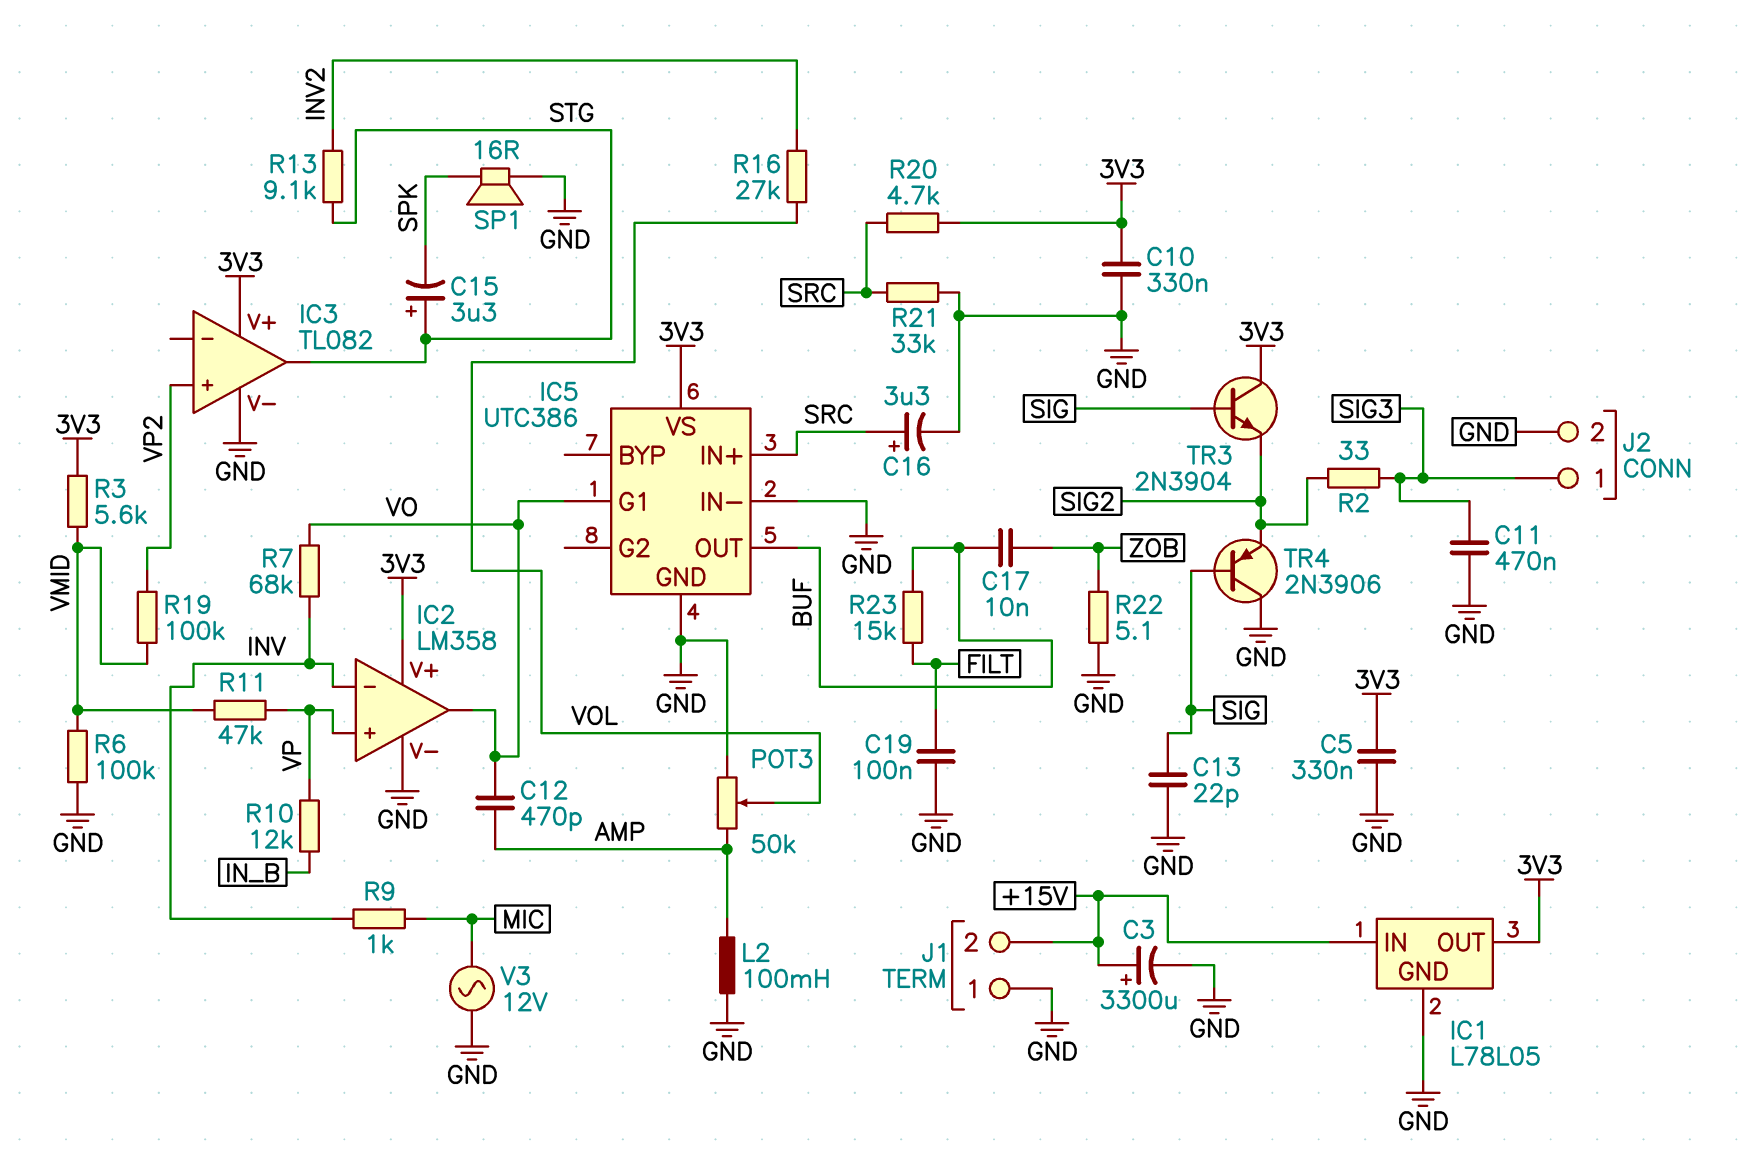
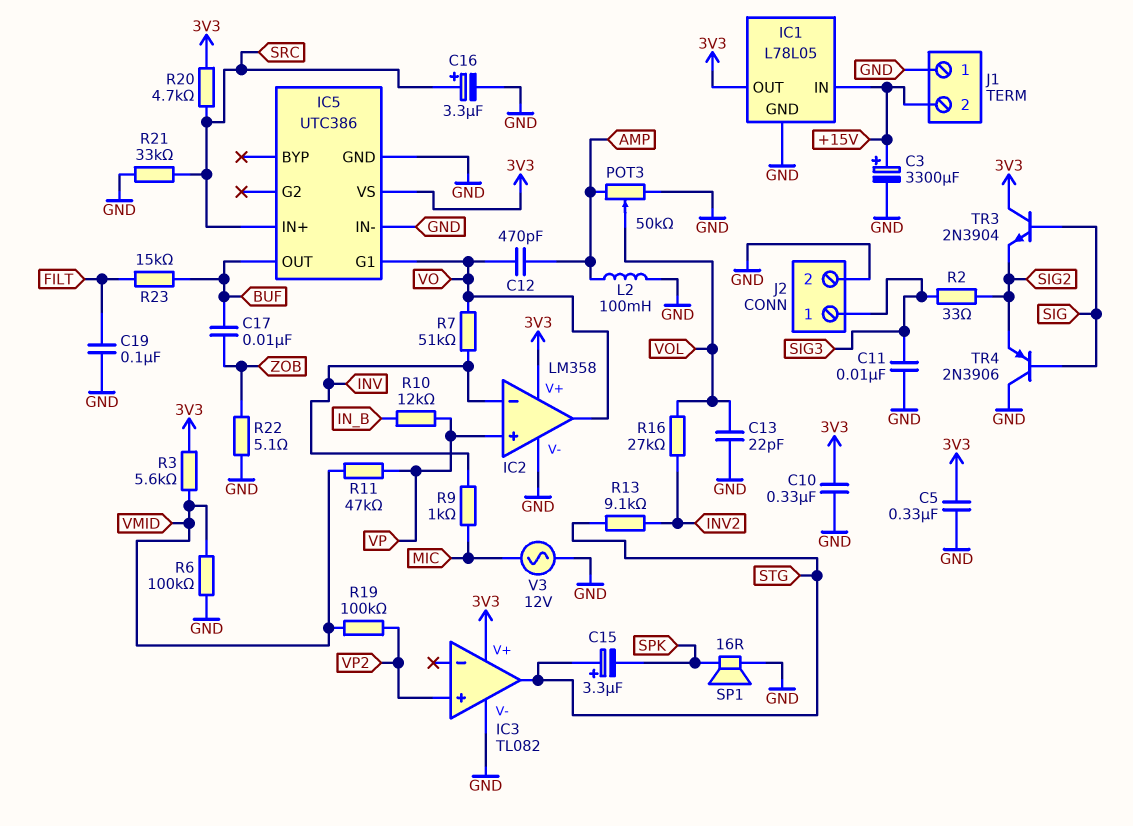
C11: 470nF (GND, SIG3) -> 10nF (GND, SIG3)
C13: 22pF (GND, SIG) -> 22pF (GND, VOL)
R7: 68k (INV, VO) -> 51k (INV, VO)

